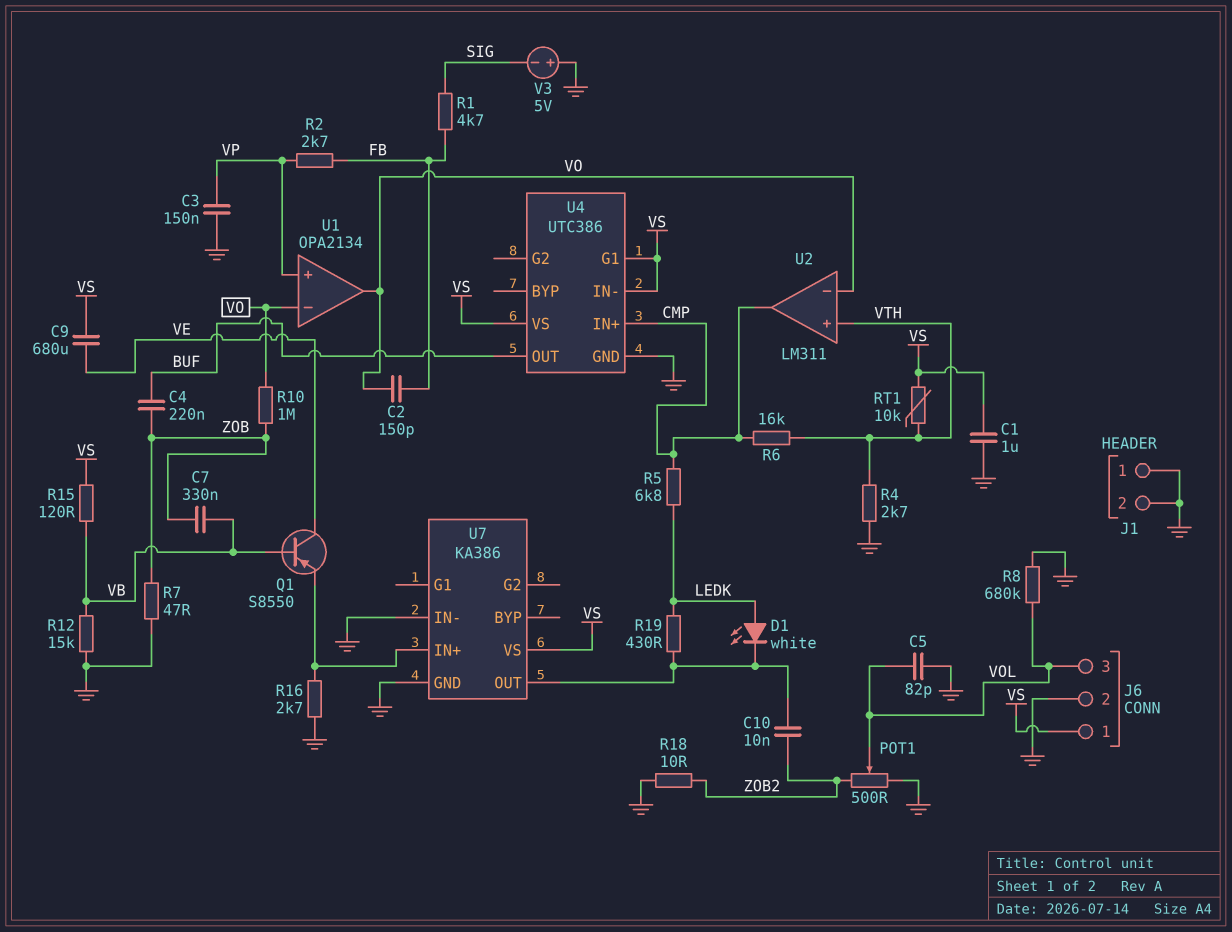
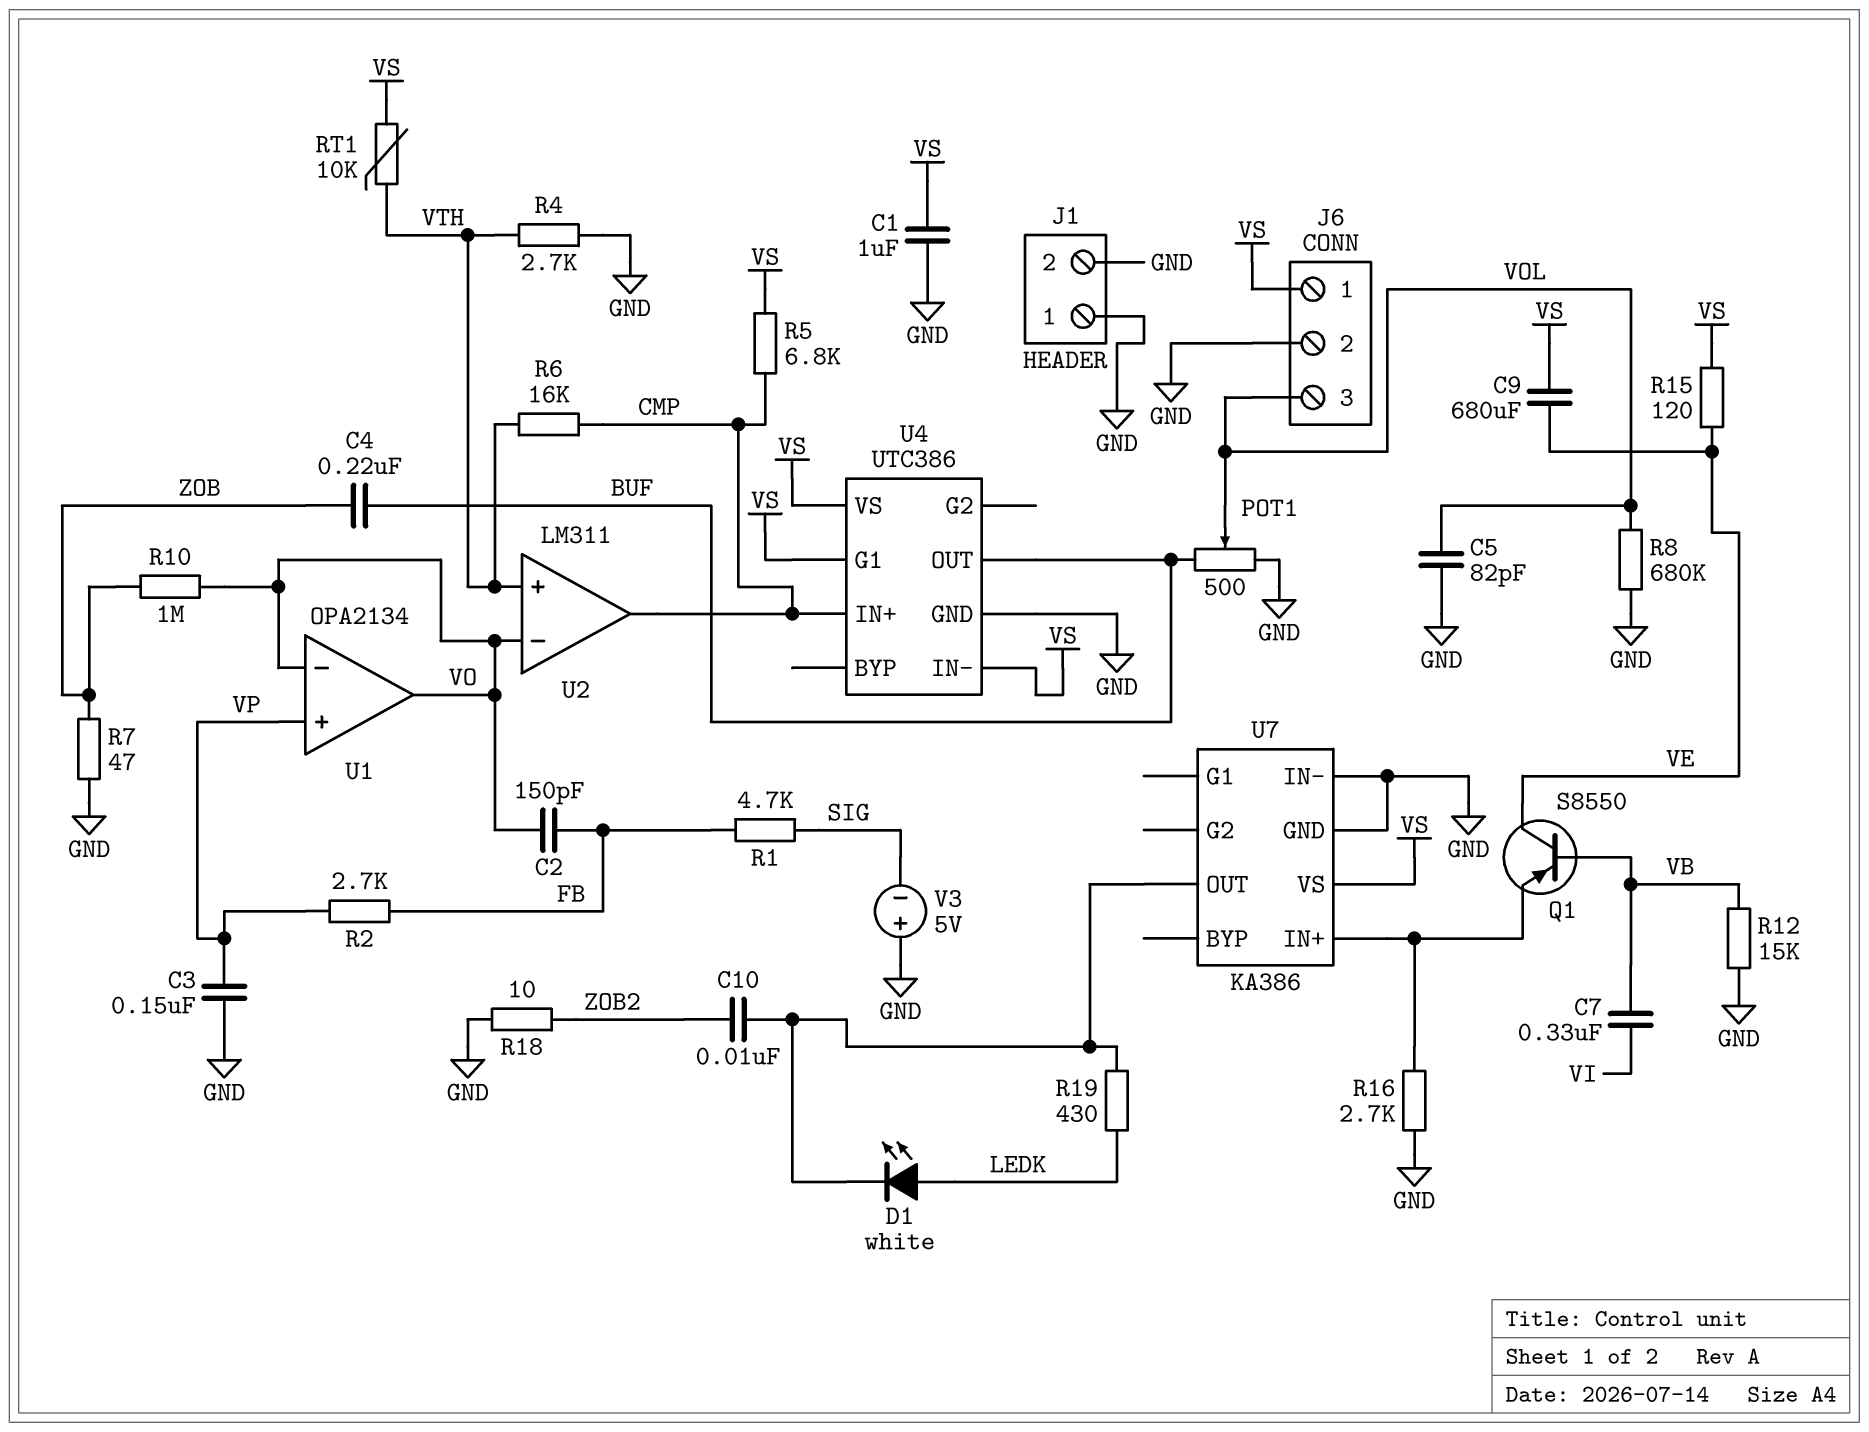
C7: 330nF (VB, ZOB) -> 330nF (VB, VI)
POT1: 500 (GND, ZOB2, wiper VOL) -> 500 (BUF, GND, wiper VOL)
R5: 6.8k (CMP, LEDK) -> 6.8k (CMP, VS)
R15: 120 (VB, VS) -> 120 (VE, VS)

